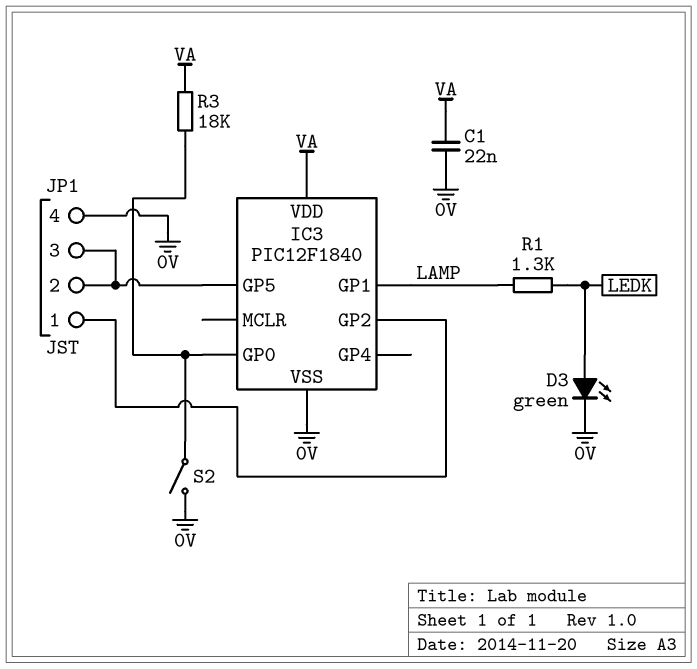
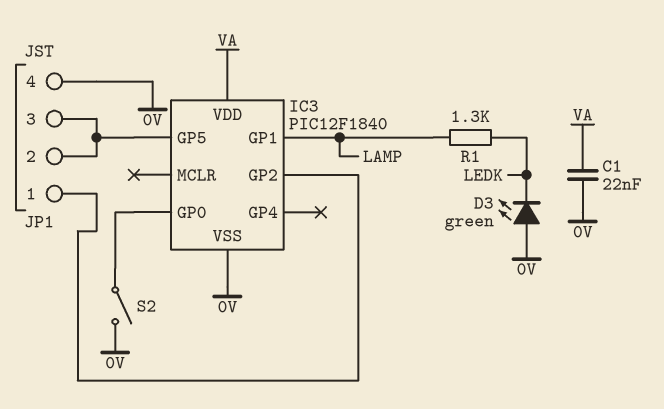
D3: LED green (A LEDK, K 0V) -> LED green (A 0V, K LEDK)
R3: 18k (IC3/GP0, VA) -> none

